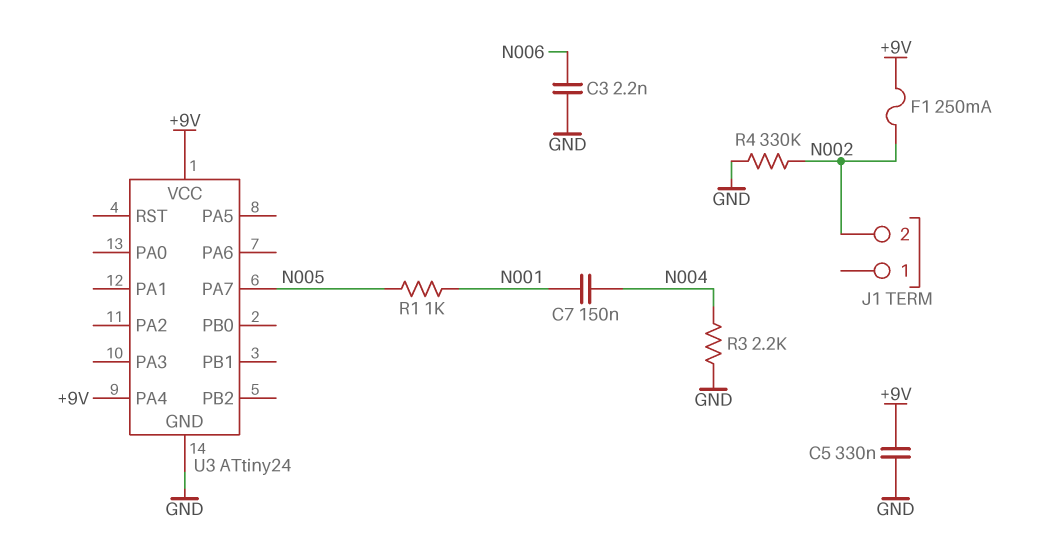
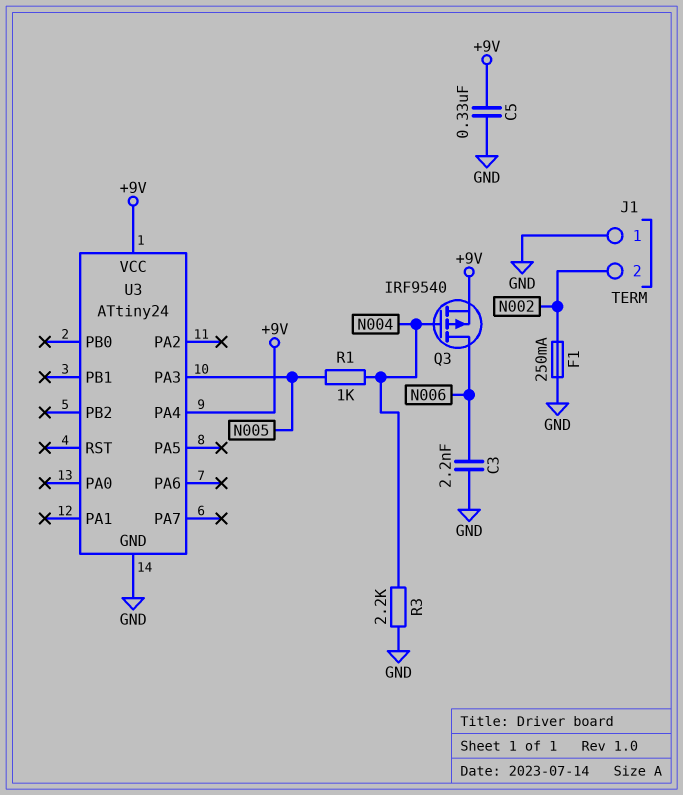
C7: 150nF (N001, N004) -> none
F1: 250mA (+9V, N002) -> 250mA (GND, N002)
J1 pin 1: none -> GND
Q3: none -> PMOS IRF9540 (G N004, D N006, S +9V)
R1: 1k (N001, N005) -> 1k (N004, N005)
R4: 330k (GND, N002) -> none
U3 pin PA3: none -> N005
U3 pin PA7: N005 -> none

